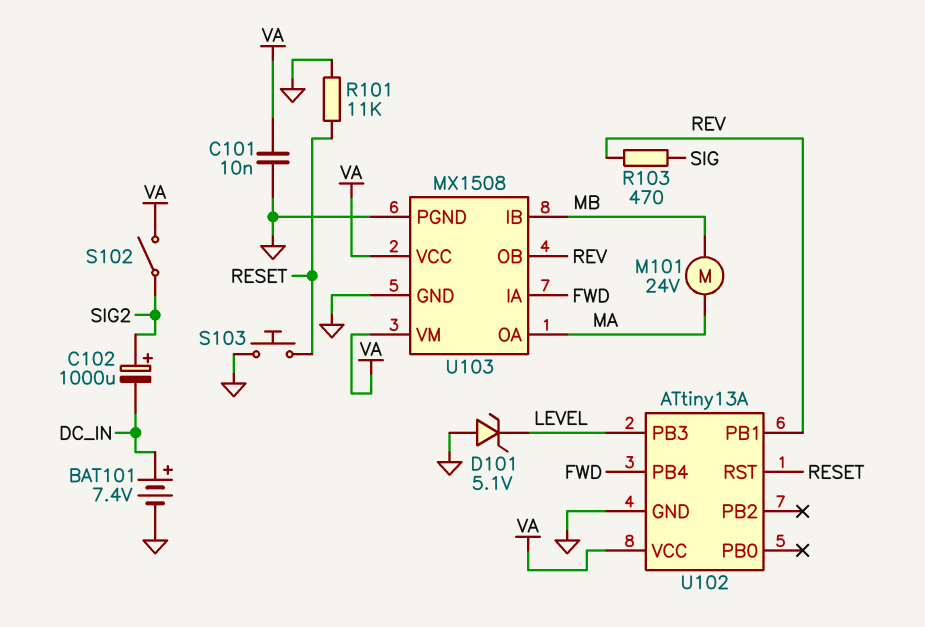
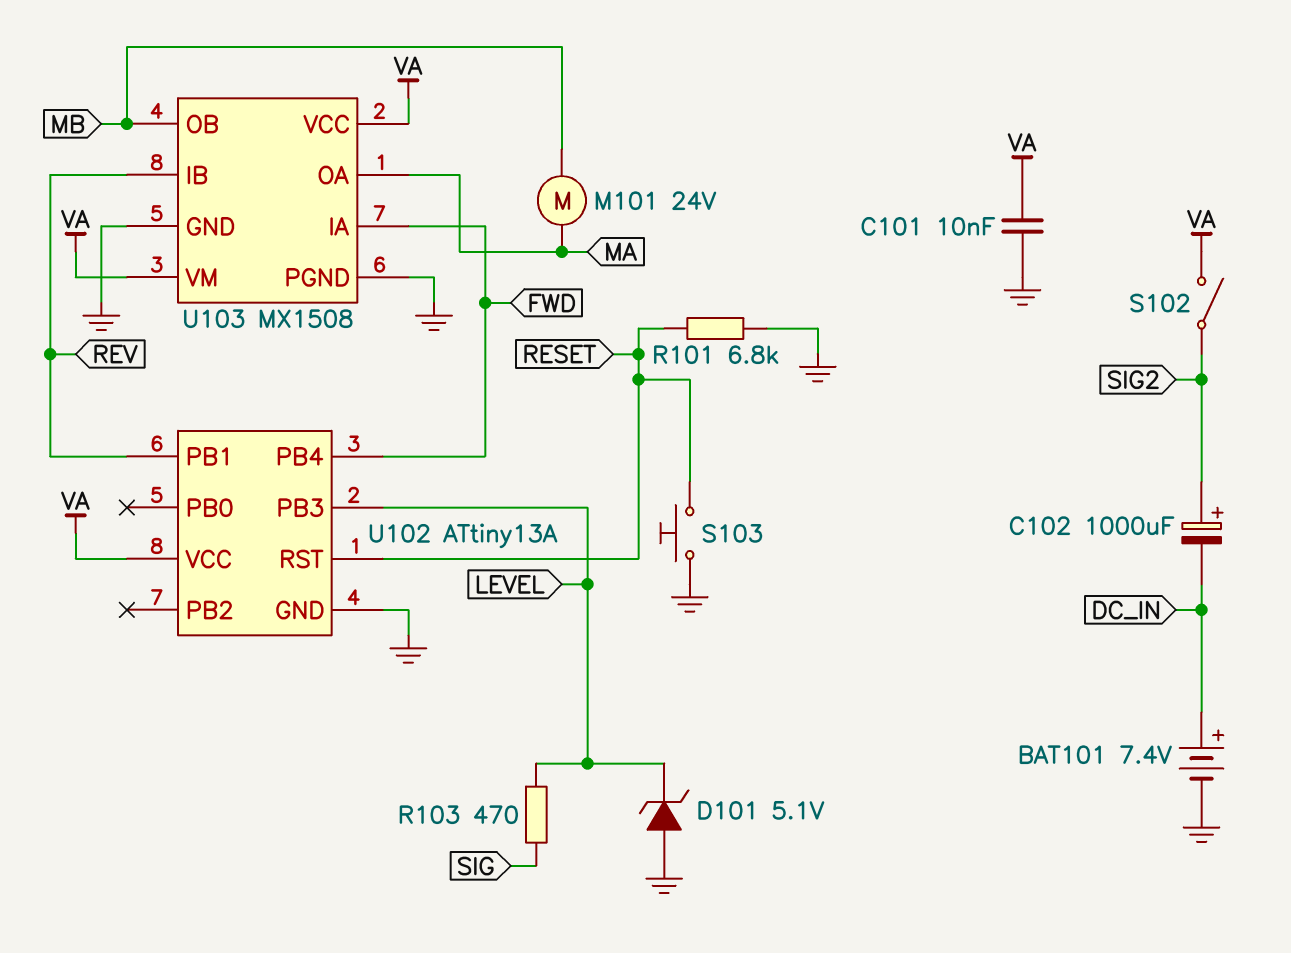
R101: 11k (GND, RESET) -> 6.8k (GND, RESET)
R103: 470 (REV, SIG) -> 470 (LEVEL, SIG)
U103 pin IB: MB -> REV
U103 pin OB: REV -> MB

